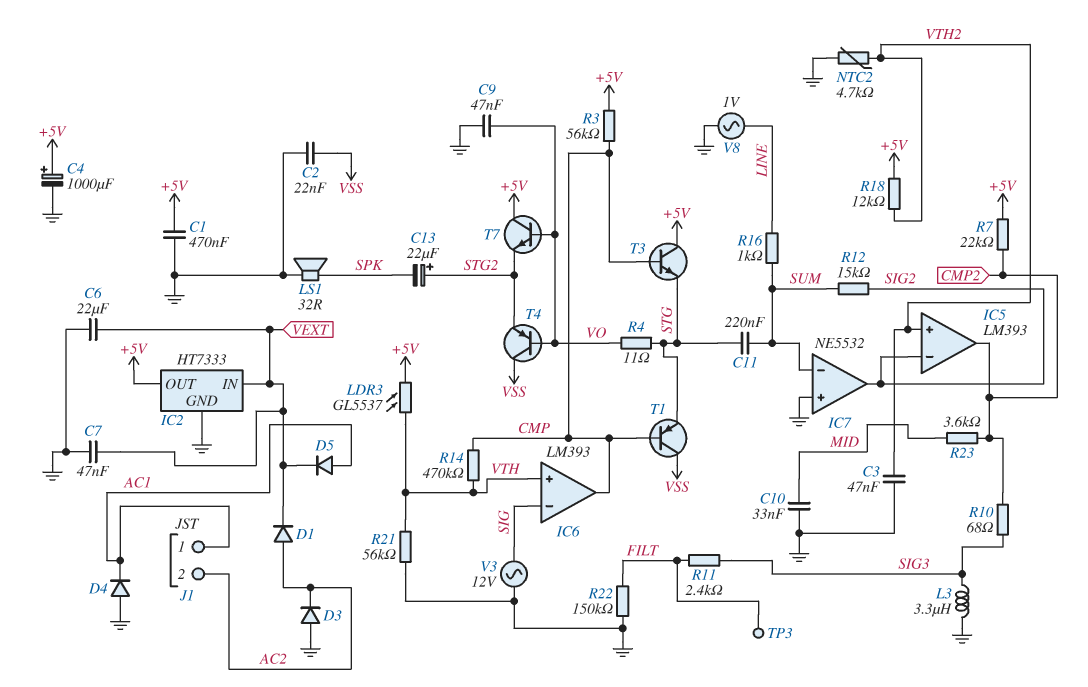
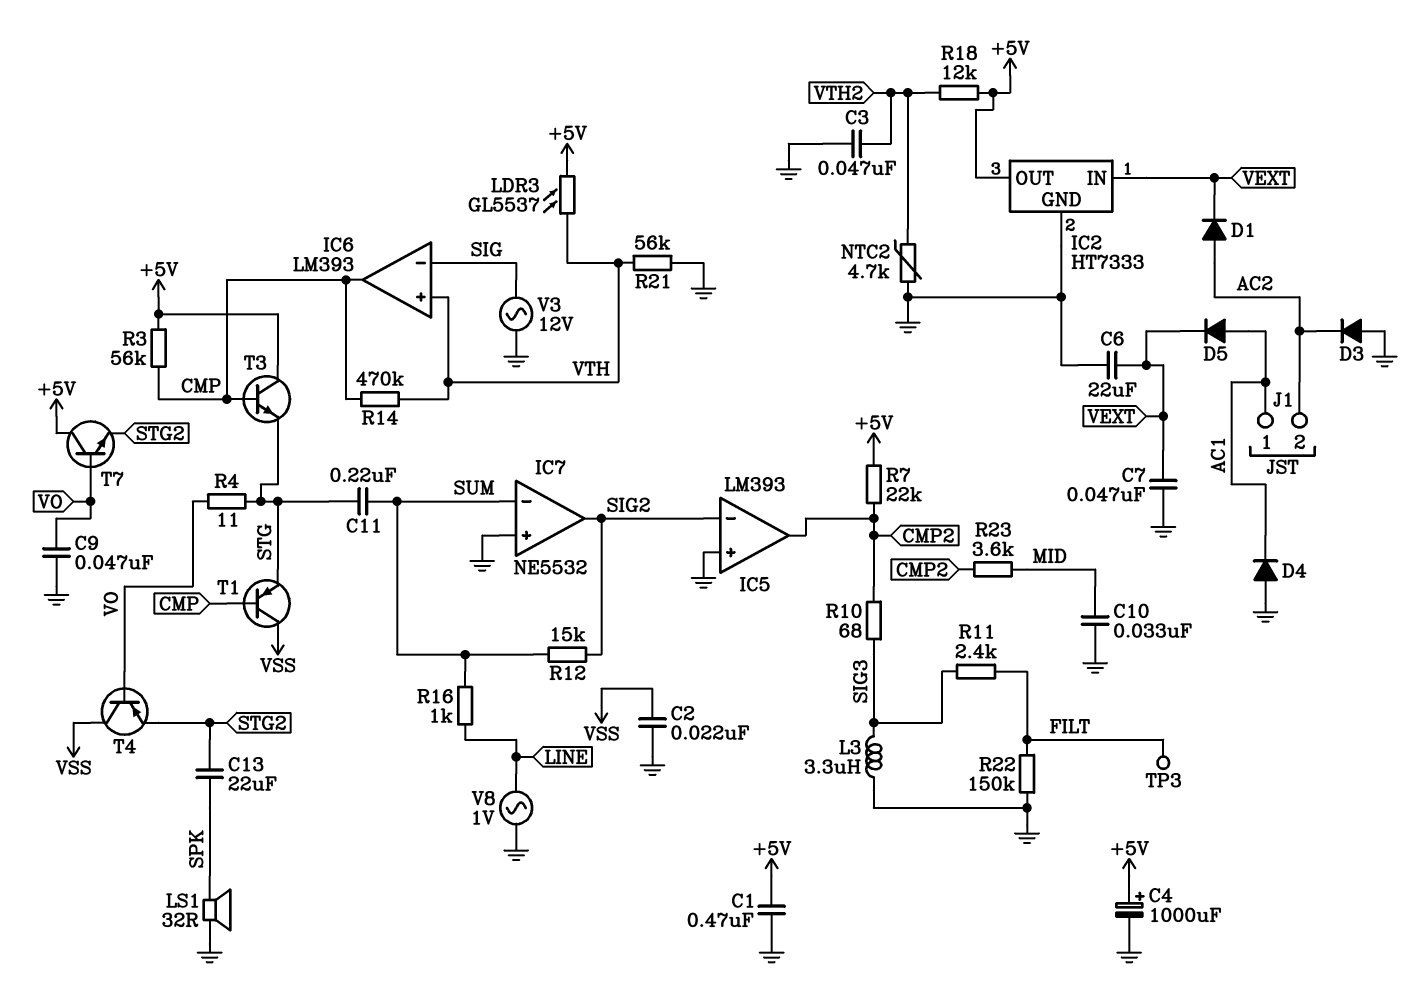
C13: 22uF (plus STG2, minus SPK) -> 22uF (SPK, STG2)
IC5 pin in+: VTH2 -> GND

